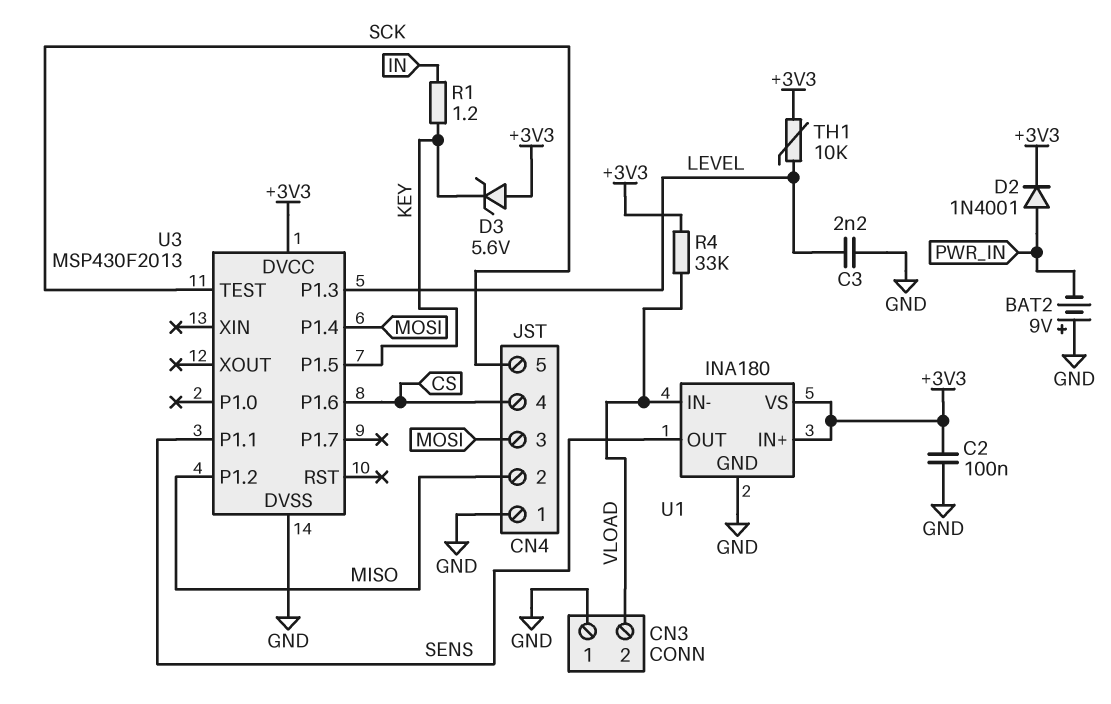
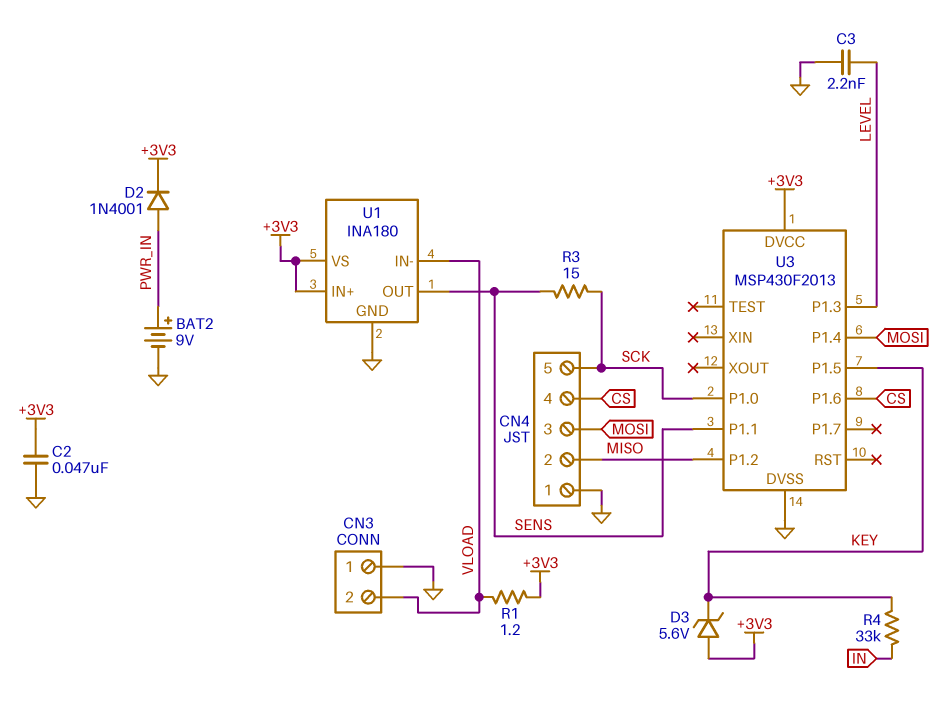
BAT2: 9V (plus GND, minus PWR_IN) -> 9V (plus PWR_IN, minus GND)
C2: 100nF (+3V3, GND) -> 47nF (+3V3, GND)
R1: 1.2 (IN, KEY) -> 1.2 (+3V3, VLOAD)
R3: none -> 15 (SCK, SENS)
R4: 33k (+3V3, VLOAD) -> 33k (IN, KEY)
TH1: 10k (+3V3, LEVEL) -> none
U3 pin P1.0: none -> SCK
U3 pin TEST: SCK -> none

